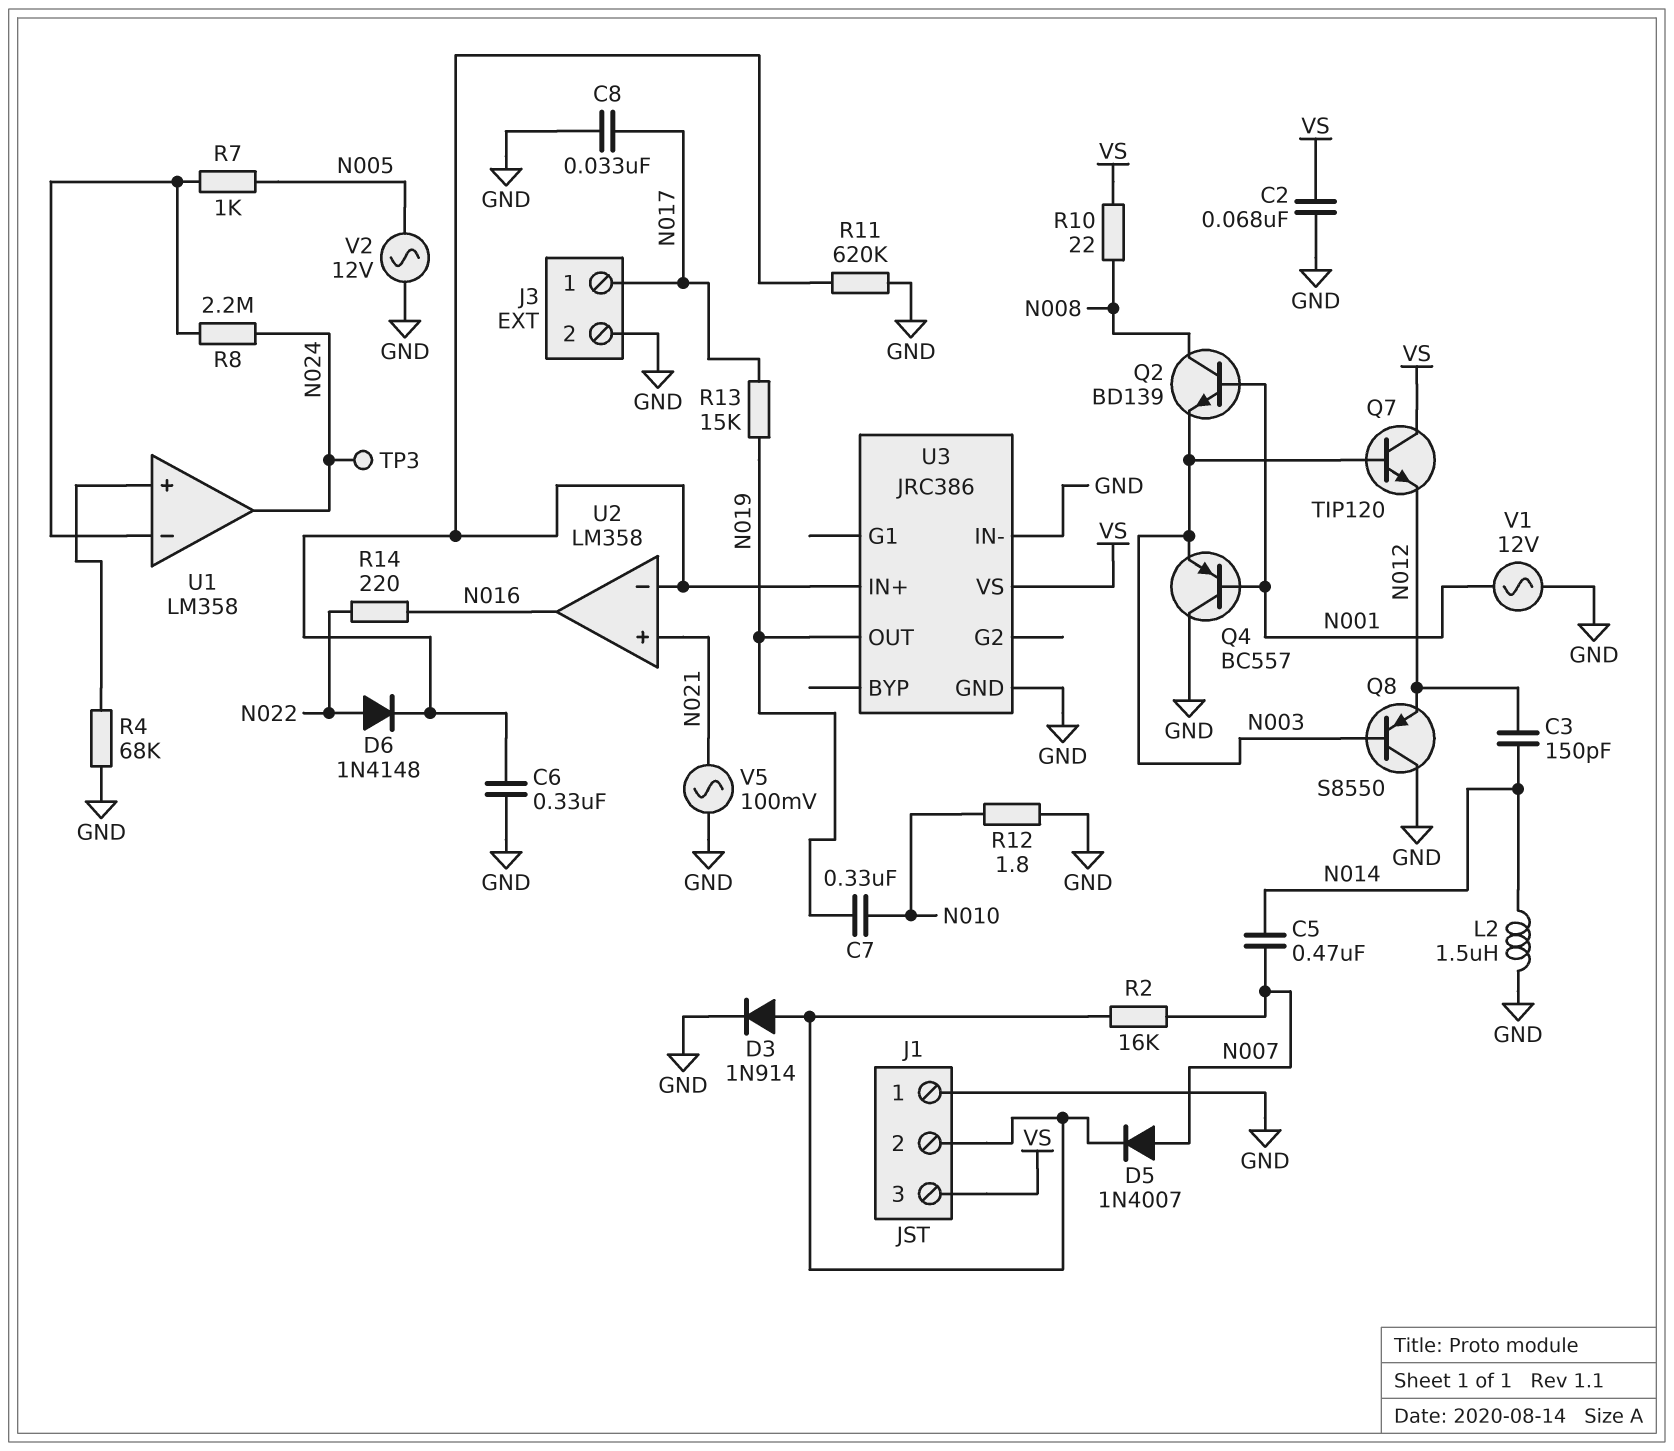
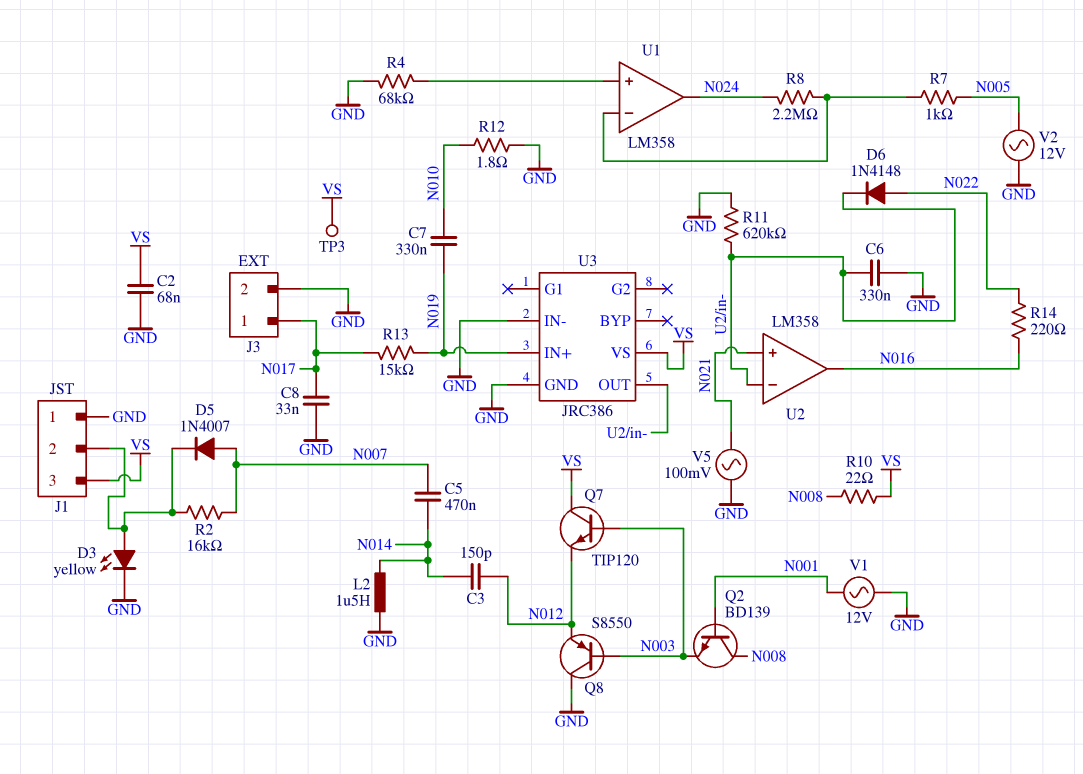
D3: diode 1N914 (A J1/2, K GND) -> LED yellow (A J1/2, K GND)
Q4: PNP BC557 (B N001, C GND, E N003) -> none
TP3: test point (N024) -> test point (VS)
U3 pin IN+: U2/in- -> N019
U3 pin OUT: N019 -> U2/in-

